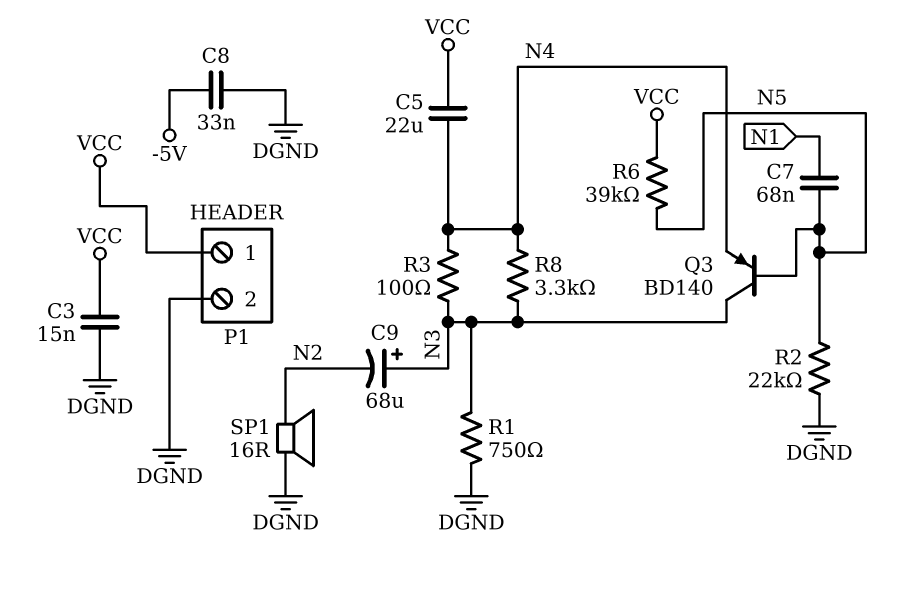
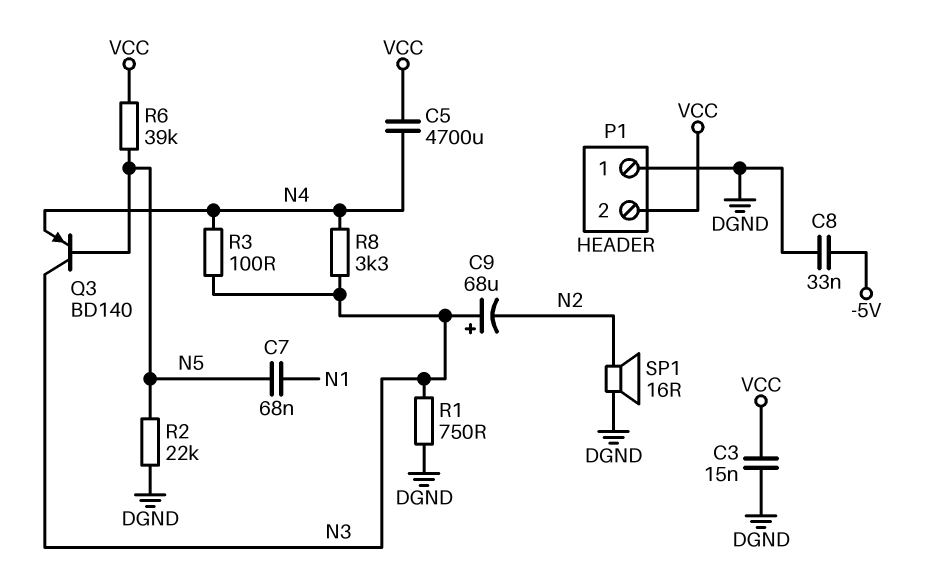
C5: 22uF (N4, VCC) -> 4700uF (N4, VCC)
P1 pin 1: VCC -> DGND
P1 pin 2: DGND -> VCC

